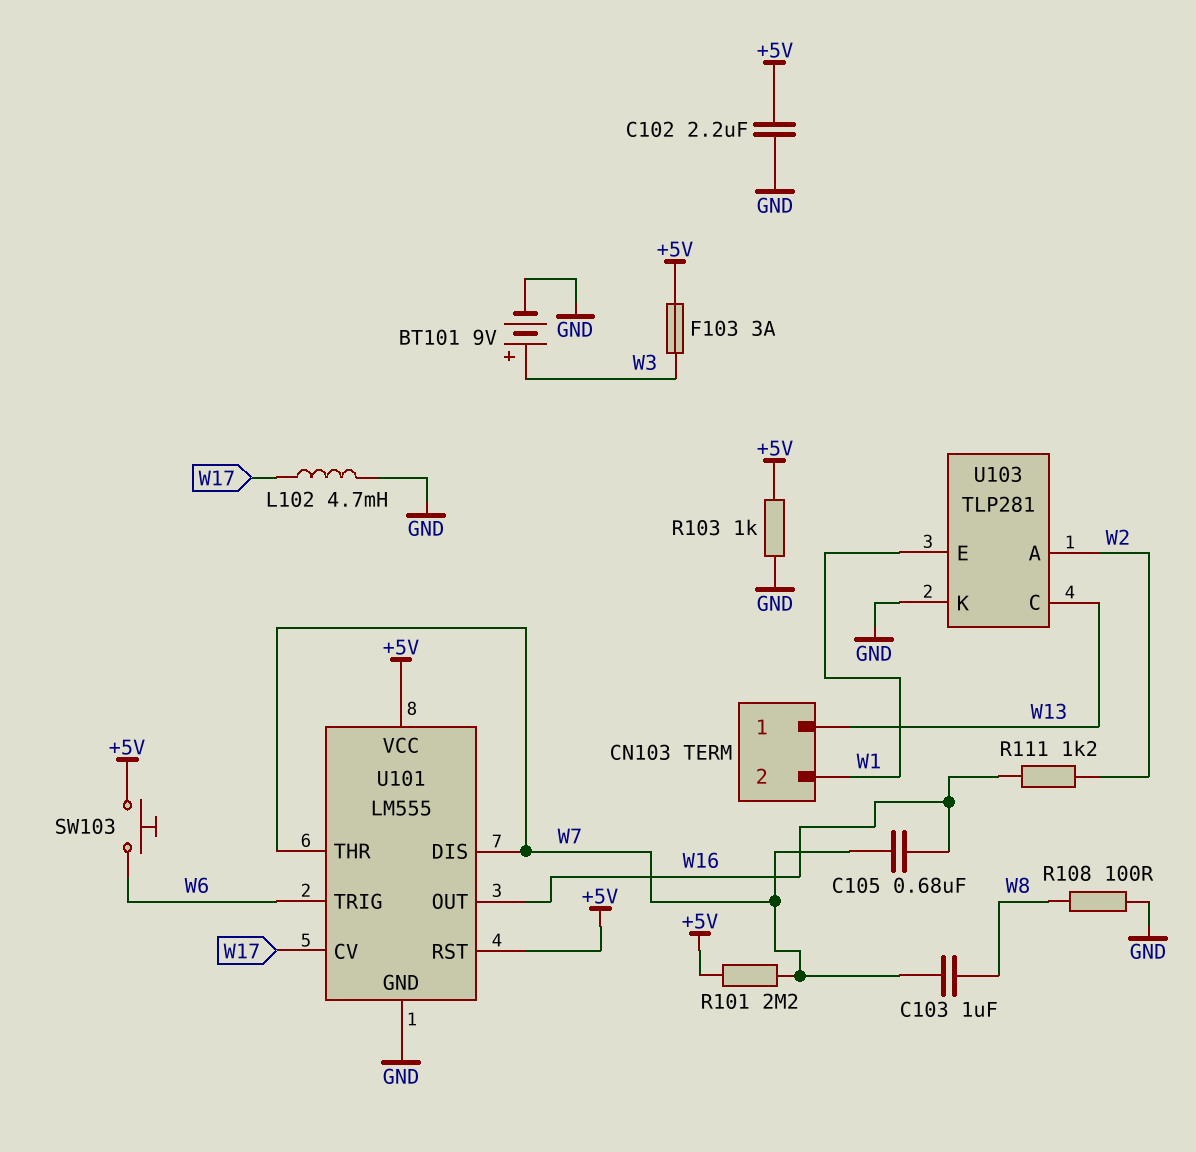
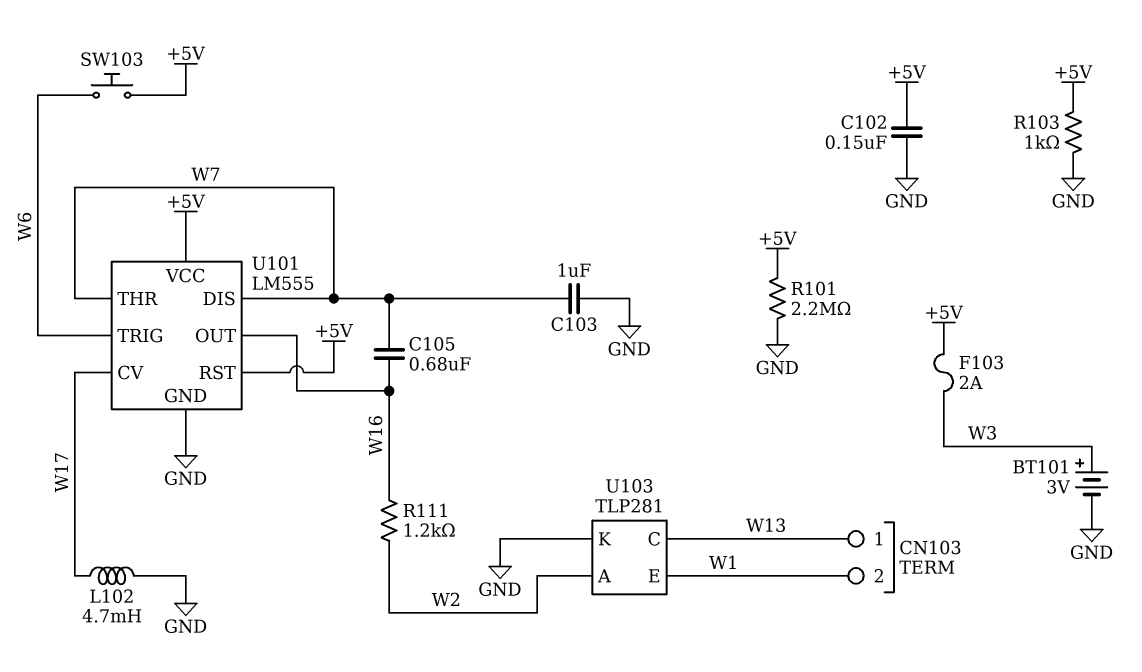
BT101: 9V (plus W3, minus GND) -> 3V (plus W3, minus GND)
C102: 2.2uF (+5V, GND) -> 150nF (+5V, GND)
C103: 1uF (W7, W8) -> 1uF (GND, W7)
F103: 3A (+5V, W3) -> 2A (+5V, W3)
R101: 2.2M (+5V, W7) -> 2.2M (+5V, GND)
R108: 100 (GND, W8) -> none

